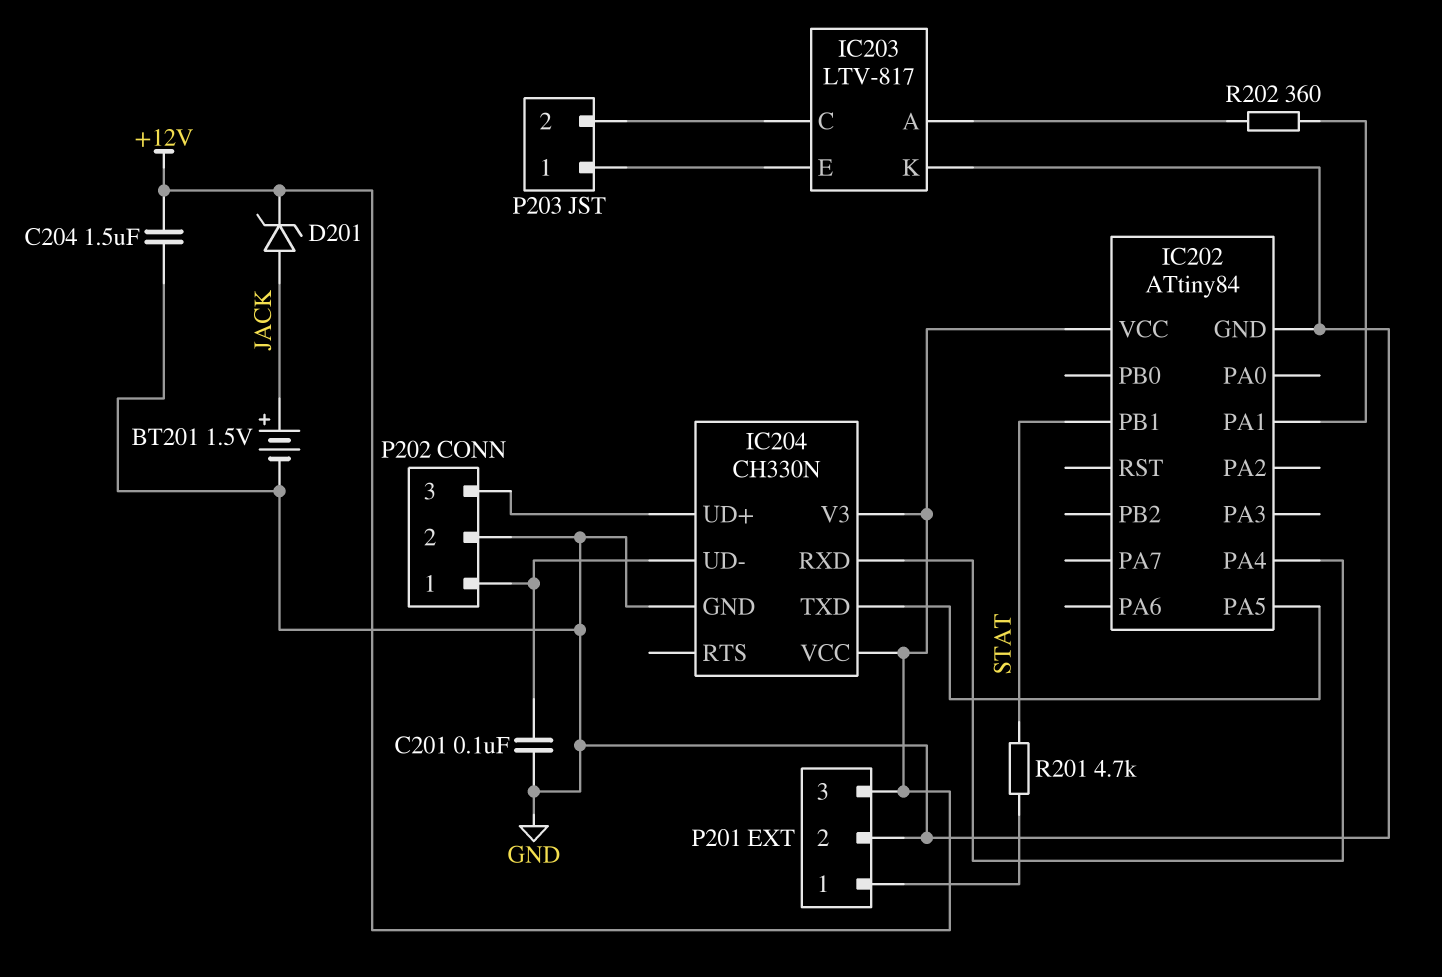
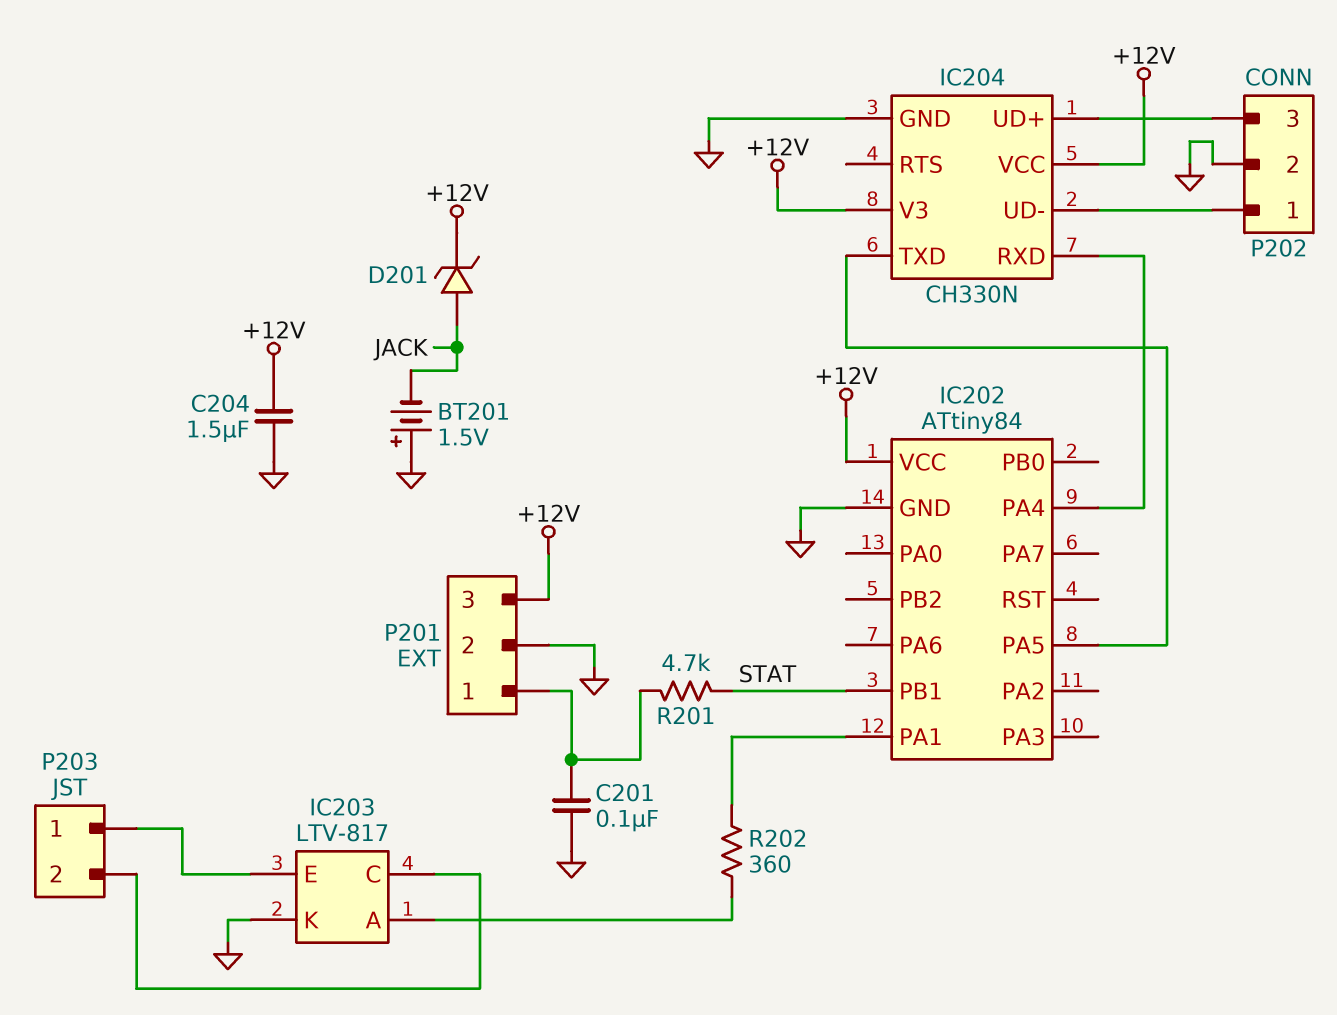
BT201: 1.5V (plus JACK, minus GND) -> 1.5V (plus GND, minus JACK)
C201: 100nF (GND, IC204/UD-) -> 100nF (GND, P201/1)

